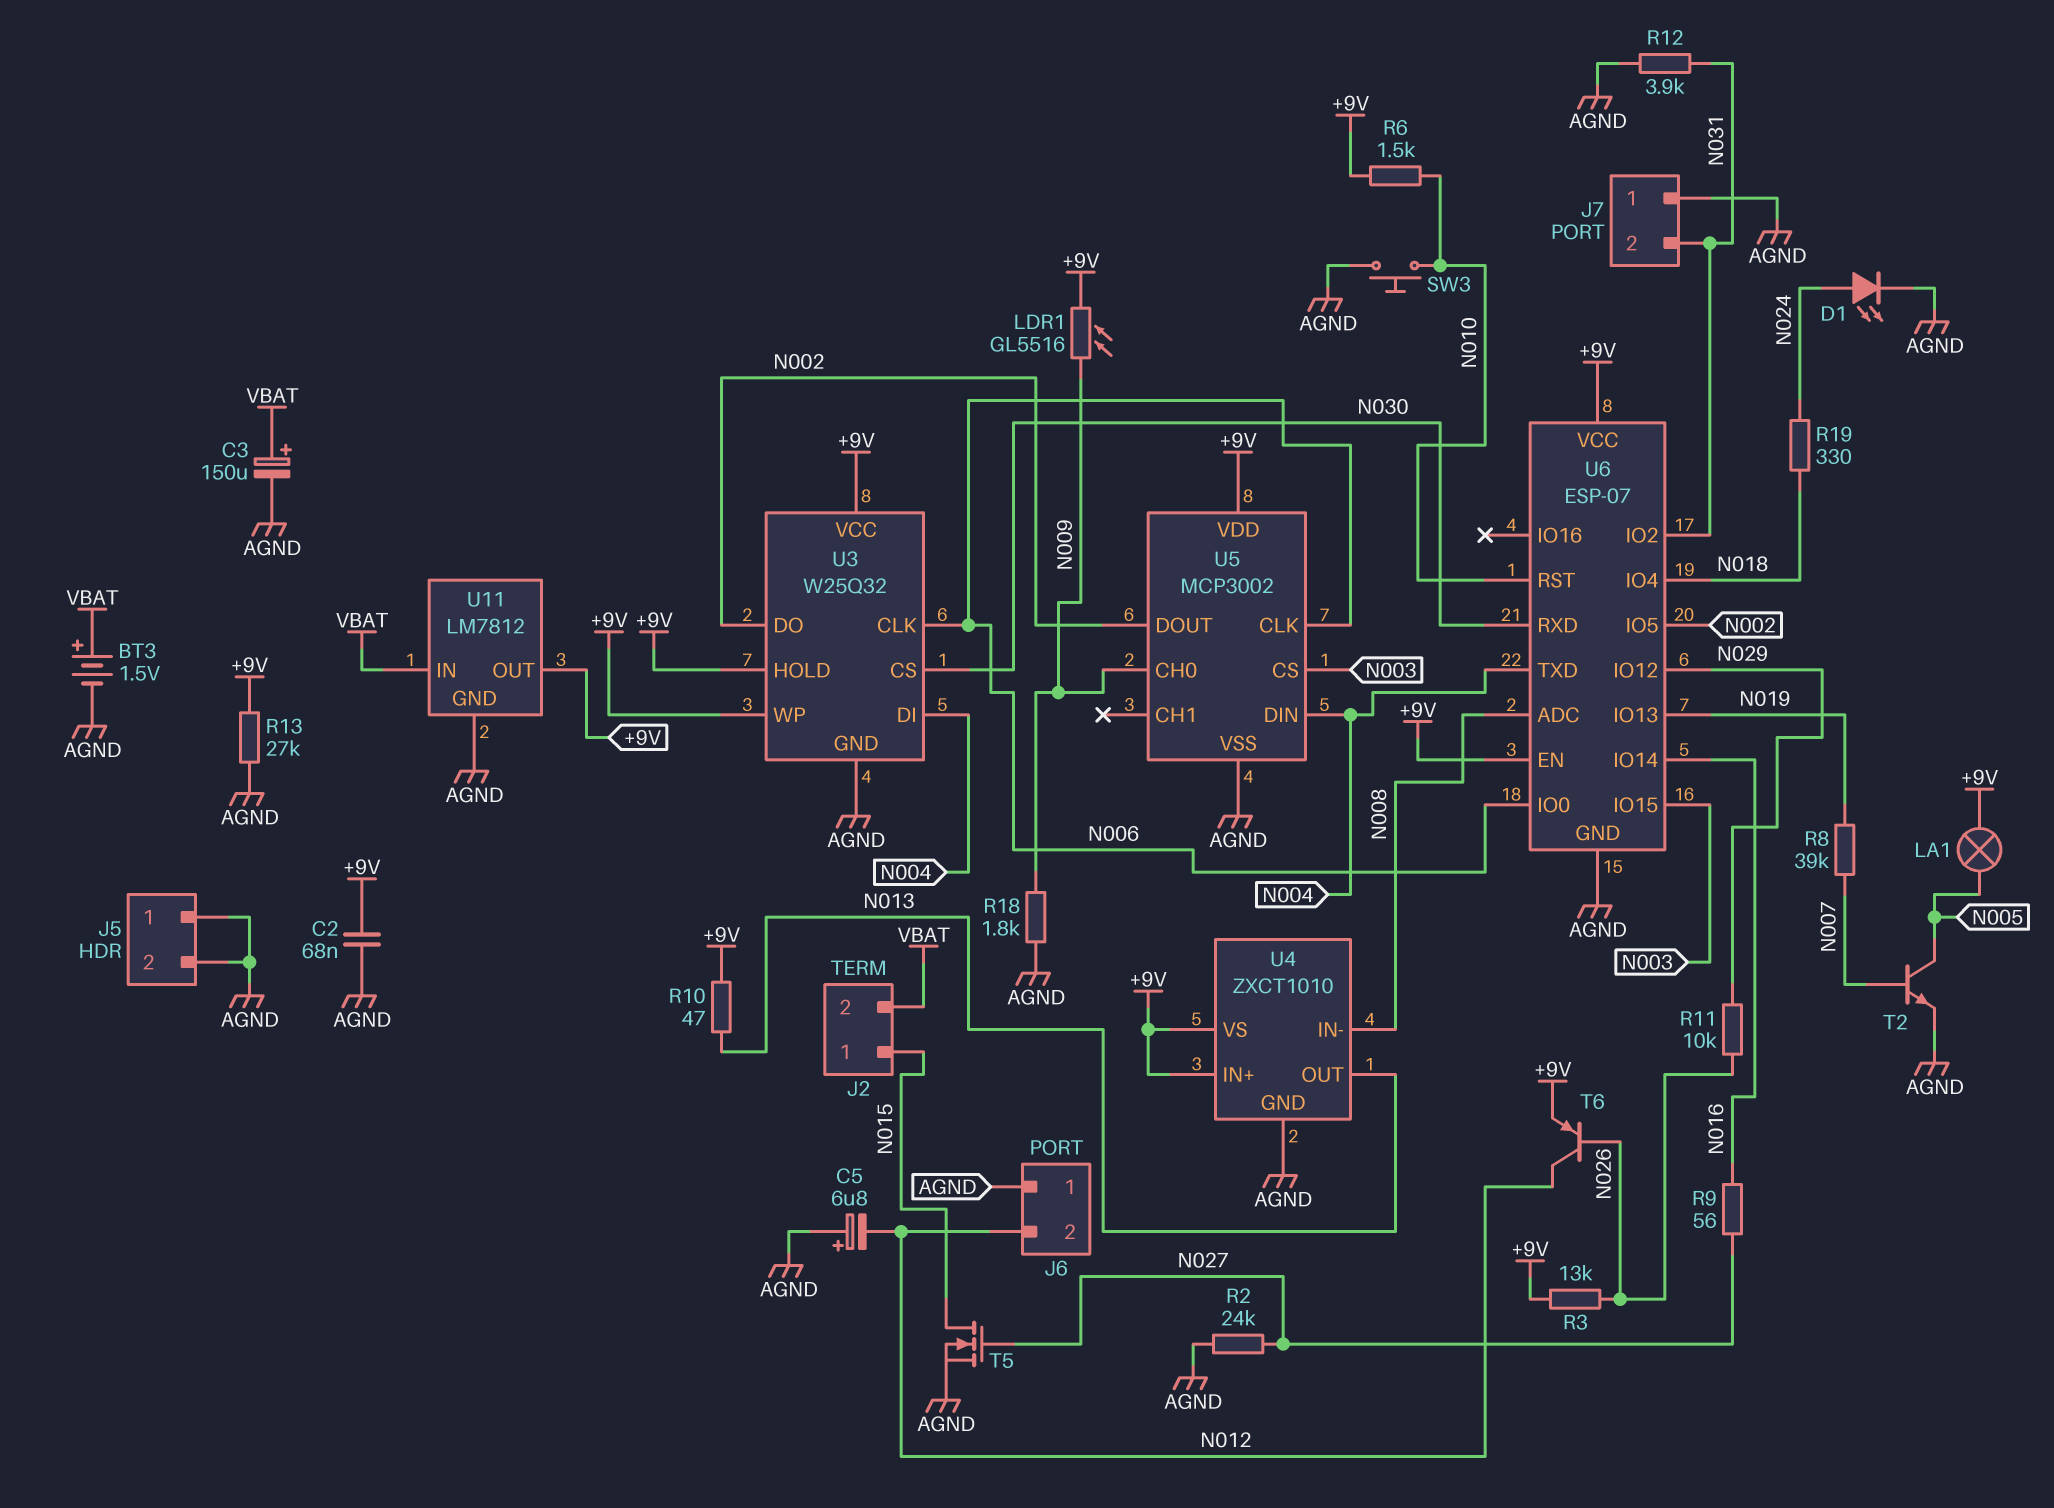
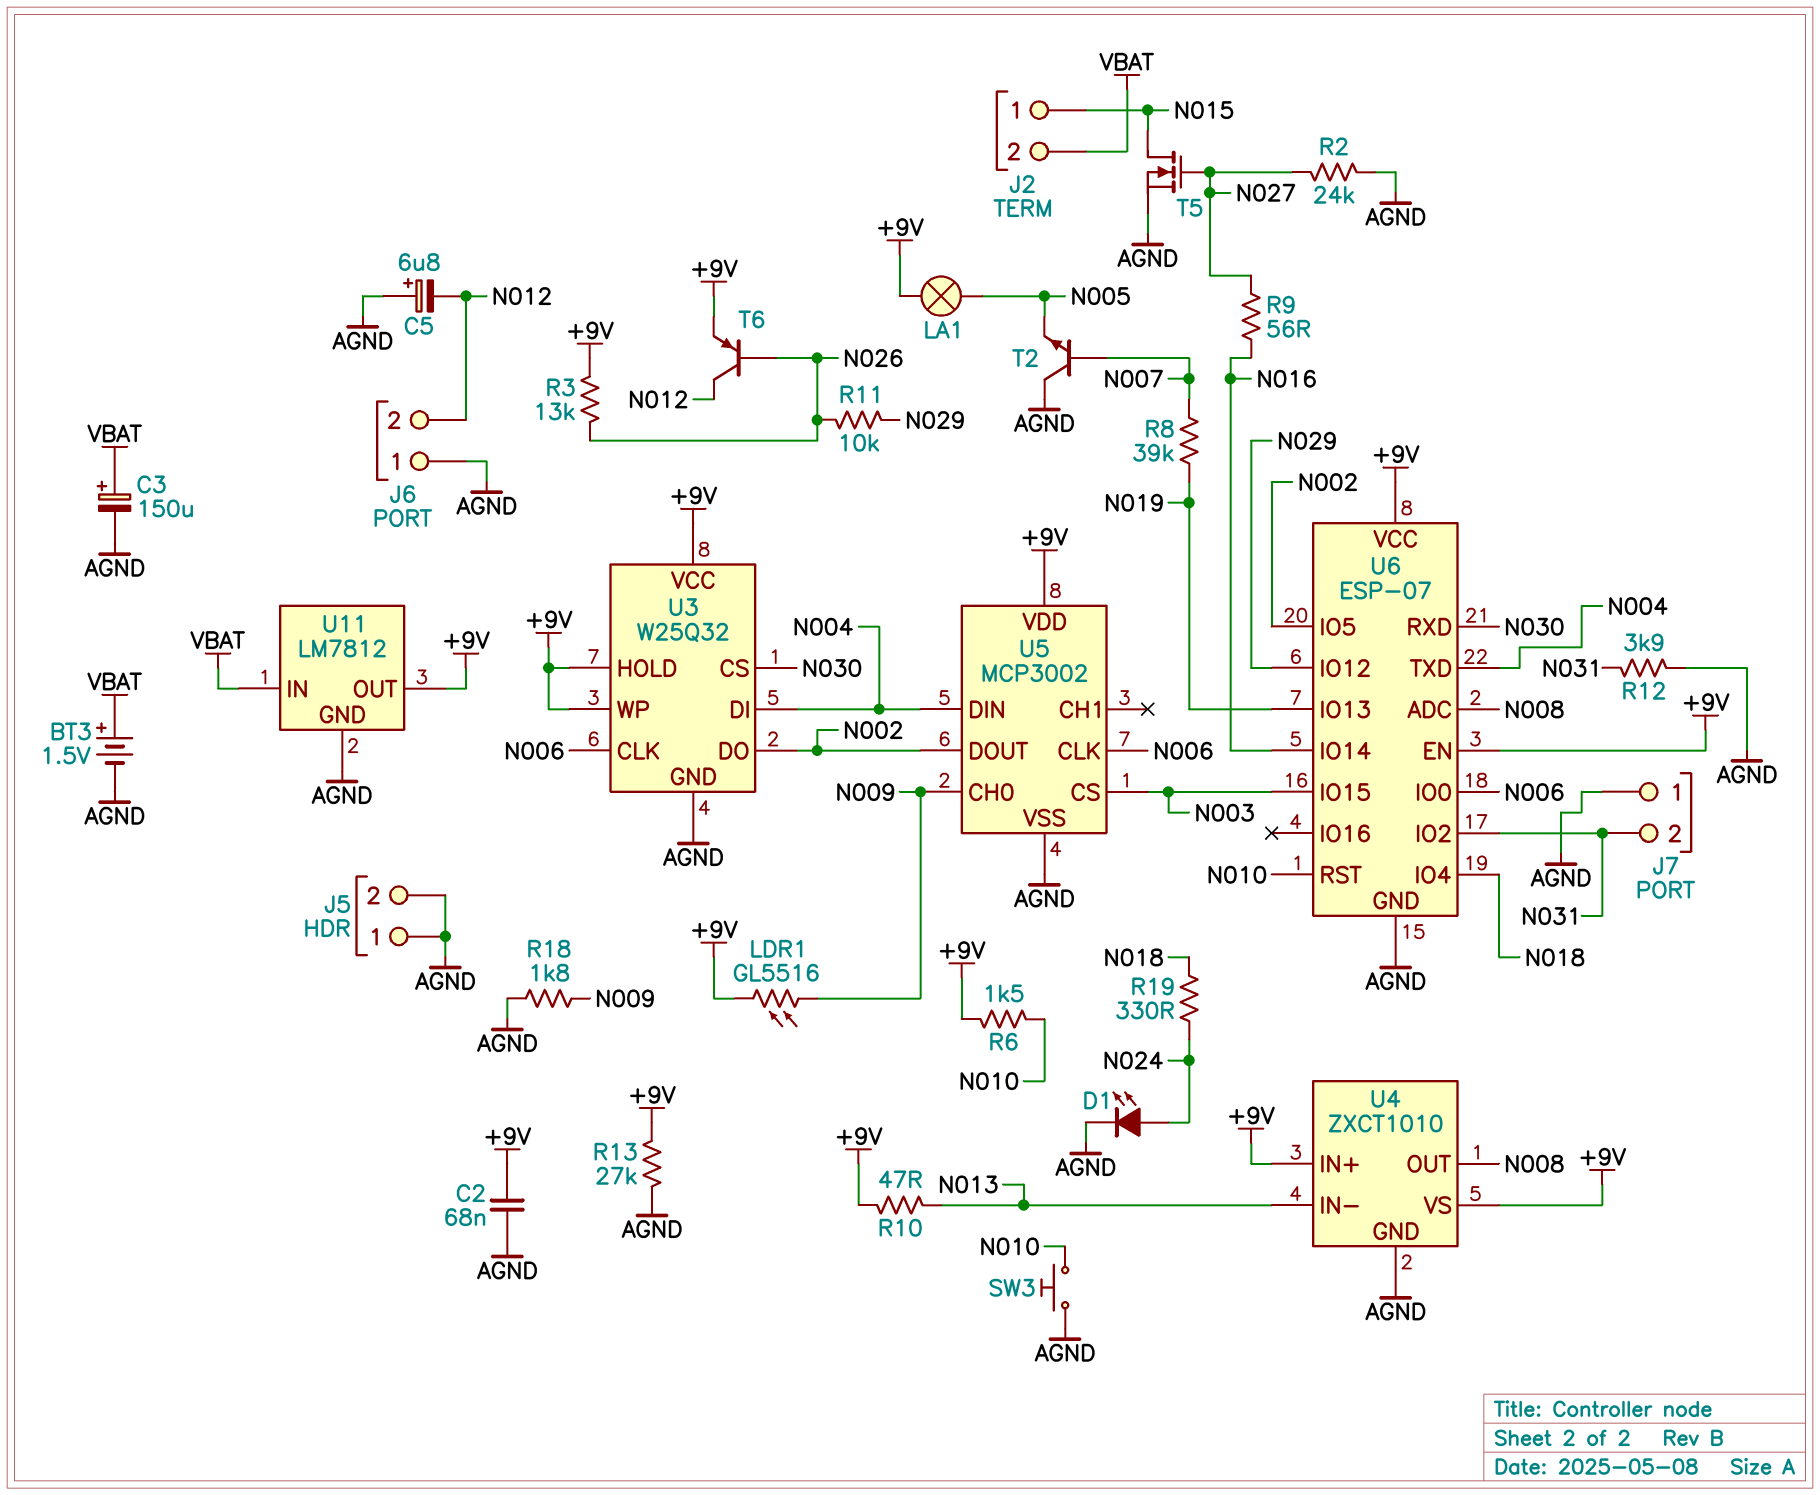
T2: NPN (B N007, C N005, E AGND) -> NPN (B N007, C AGND, E N005)
U4 pin IN-: N008 -> N013
U4 pin OUT: N013 -> N008

